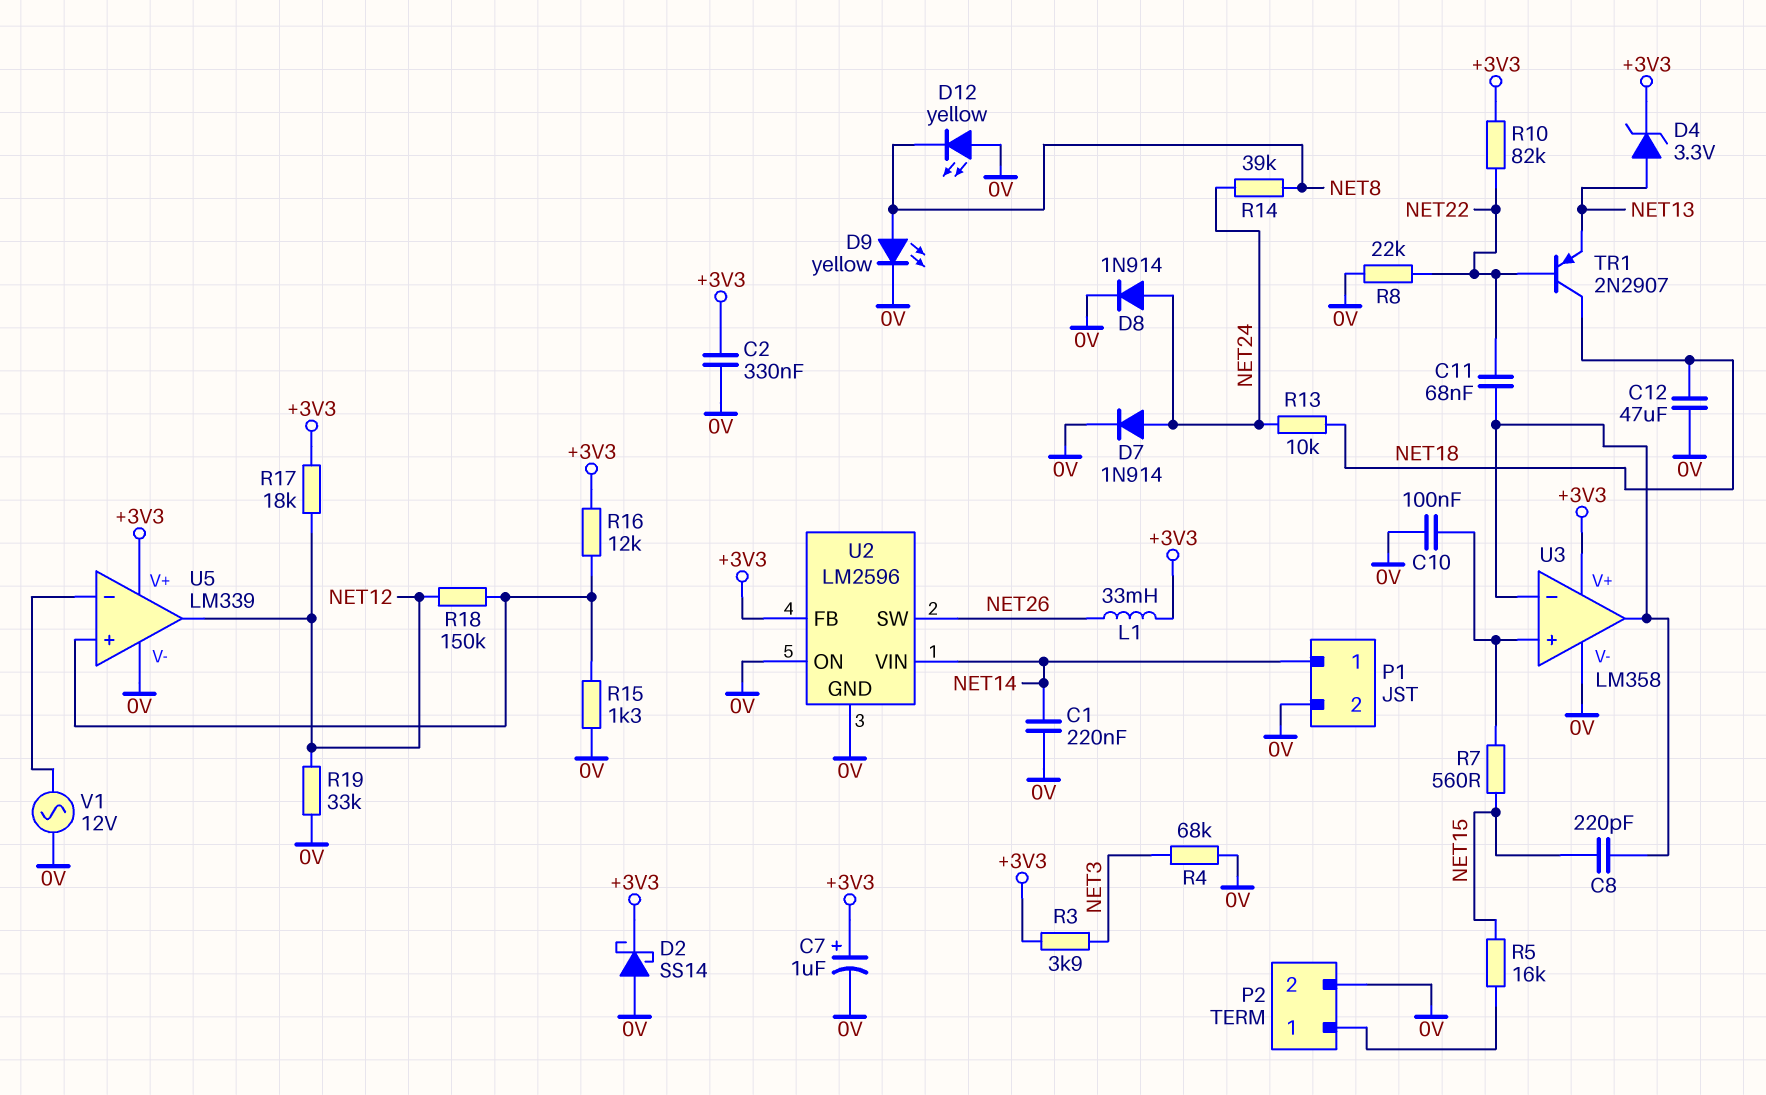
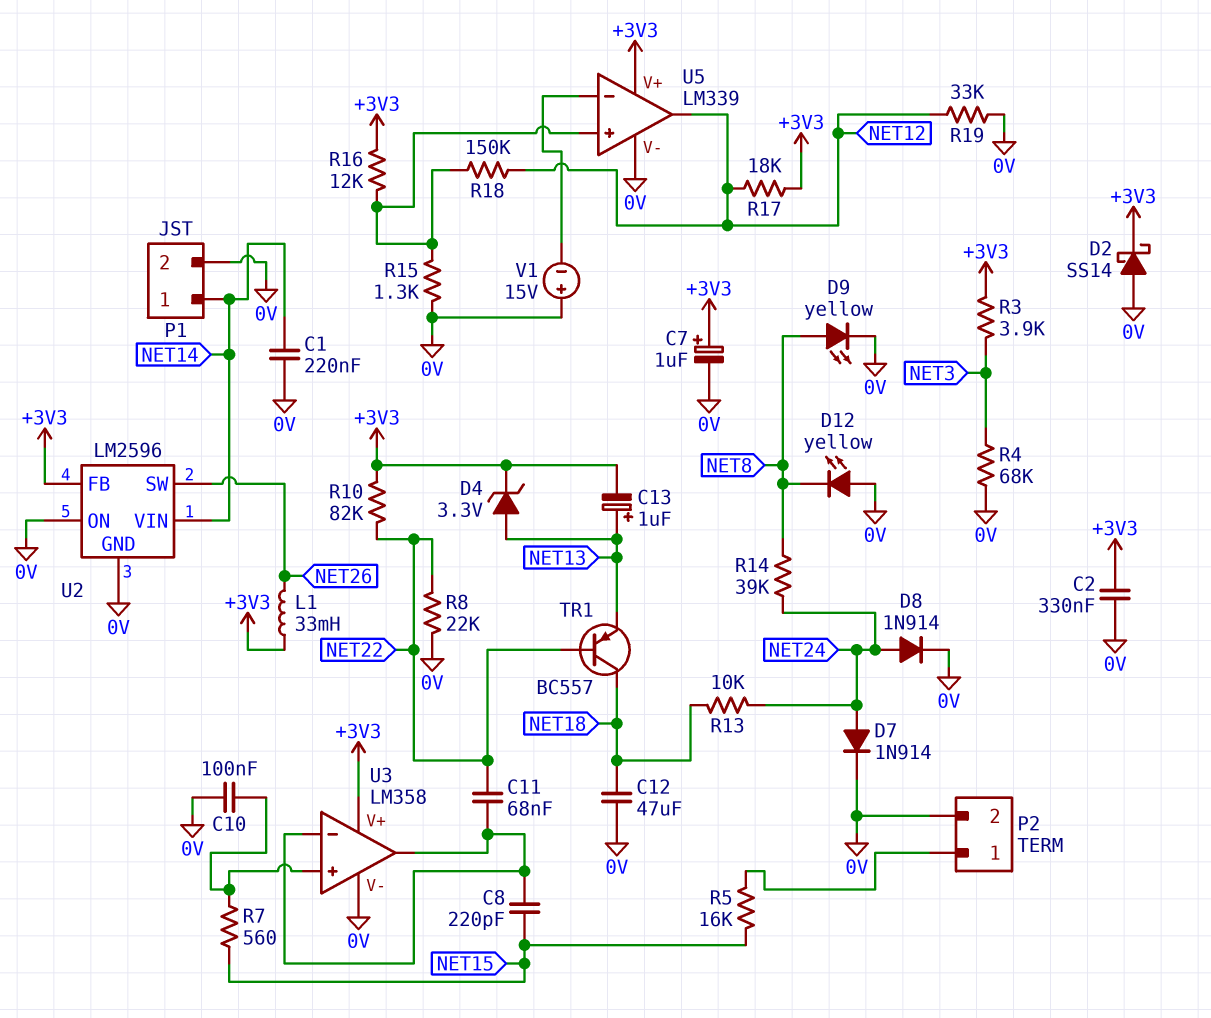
C13: none -> 1uF (plus NET13, minus +3V3)
TR1: PNP 2N2907 (B NET22, C NET18, E NET13) -> PNP BC557 (B NET22, C NET18, E NET13)
V1: AC 12V (0V, U5/in-) -> 15V (plus 0V, minus U5/in-)

